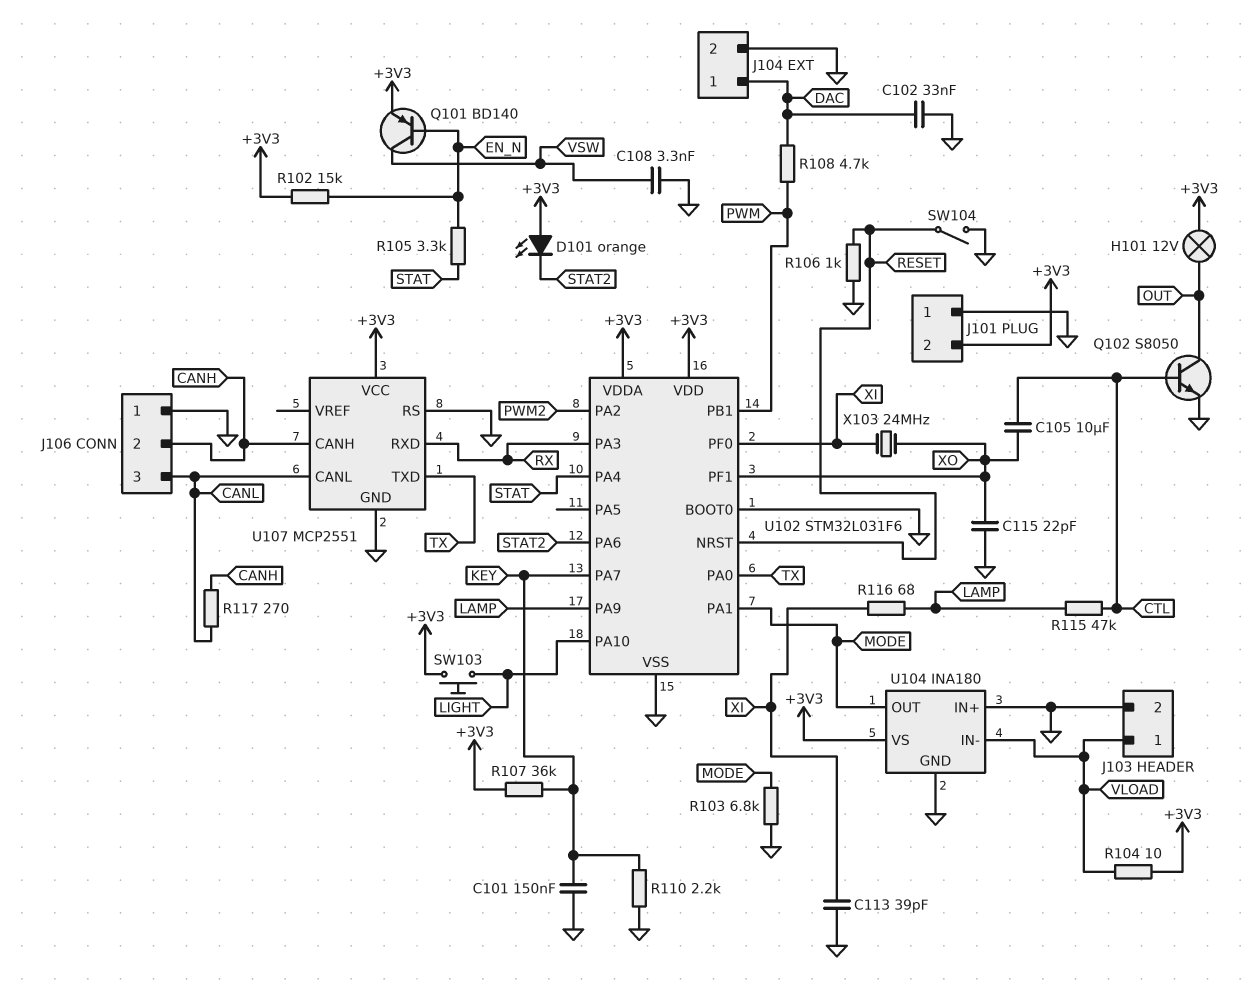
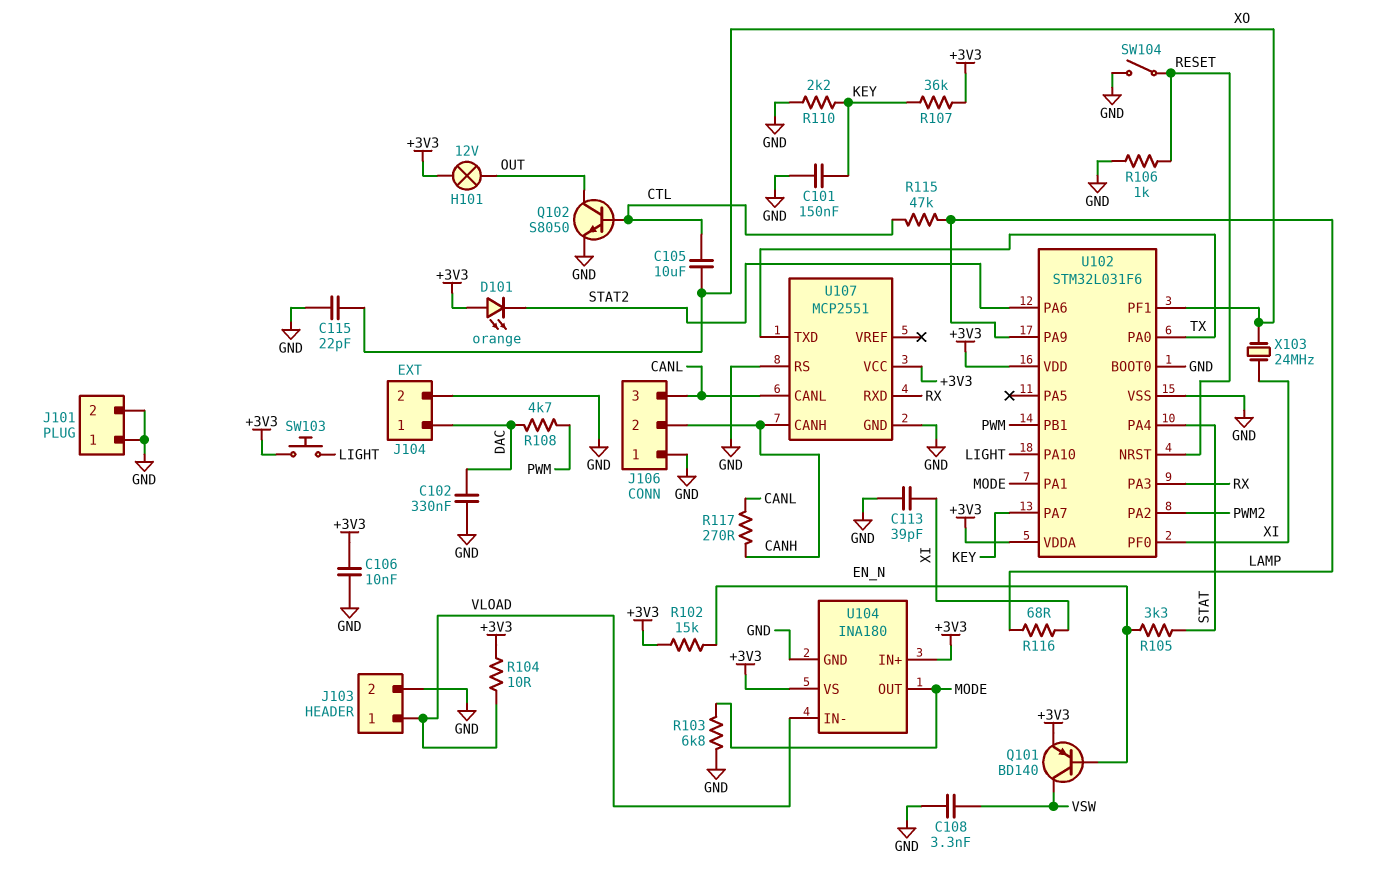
C102: 33nF (DAC, GND) -> 330nF (DAC, GND)
C106: none -> 10nF (+3V3, GND)
J101 pin 2: +3V3 -> GND
U104 pin IN+: GND -> +3V3

